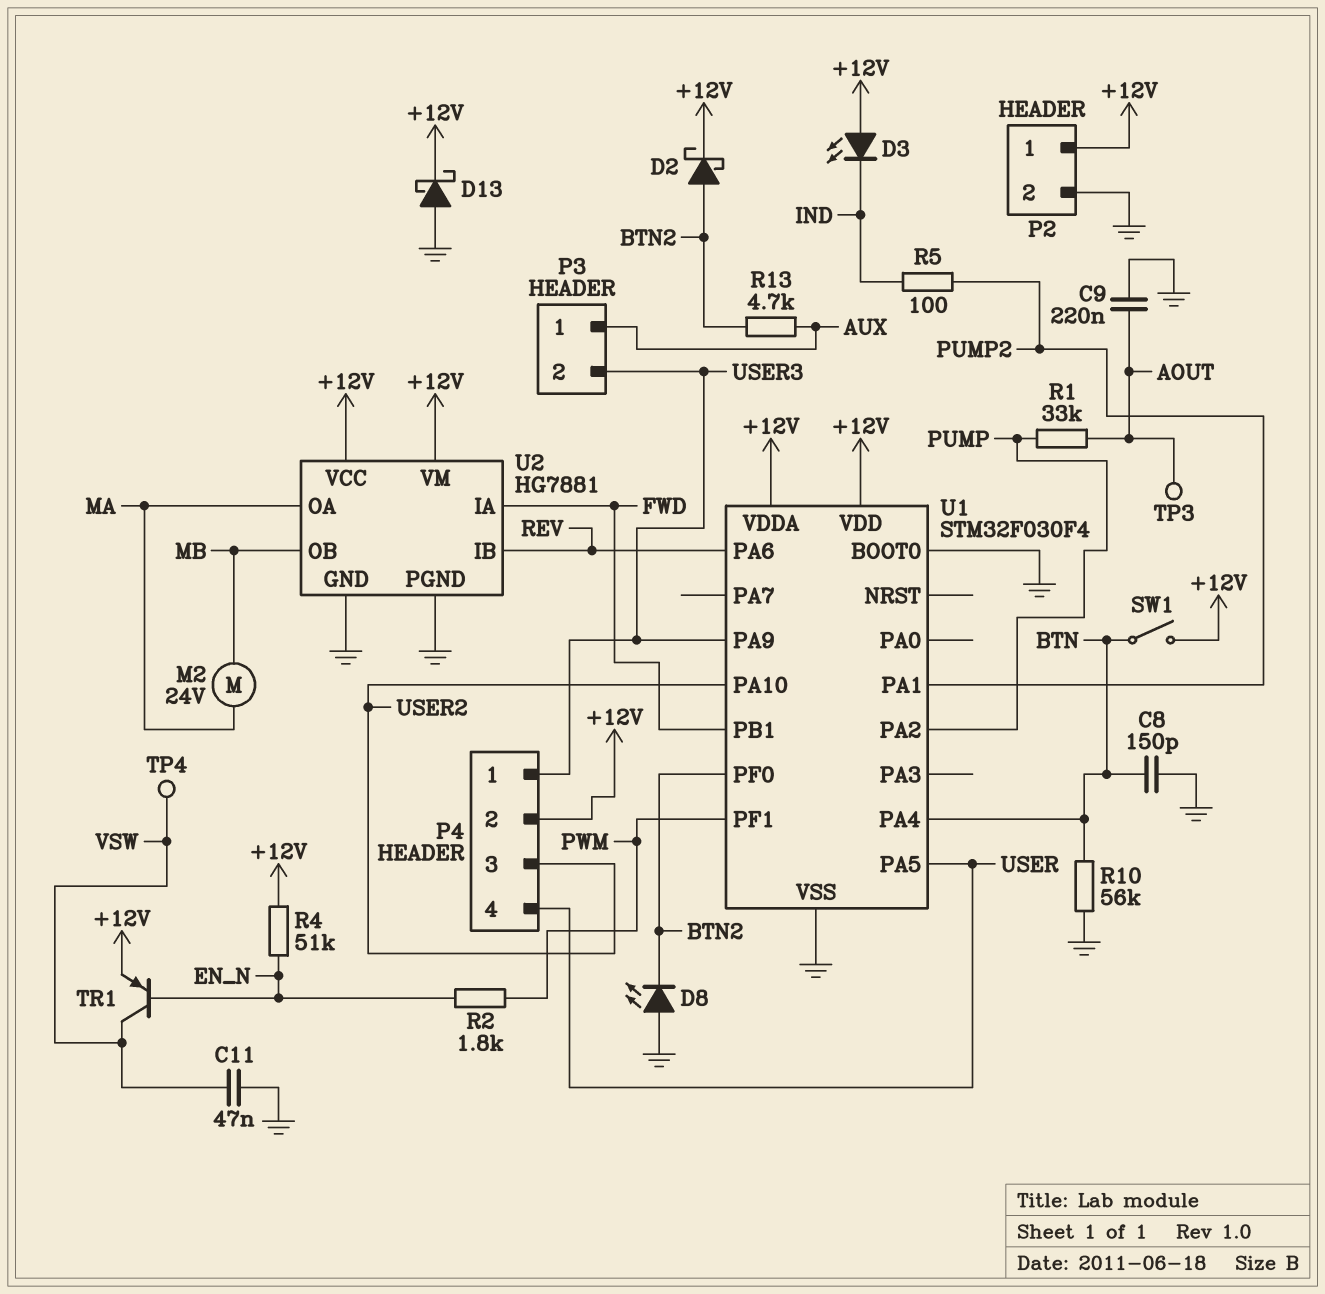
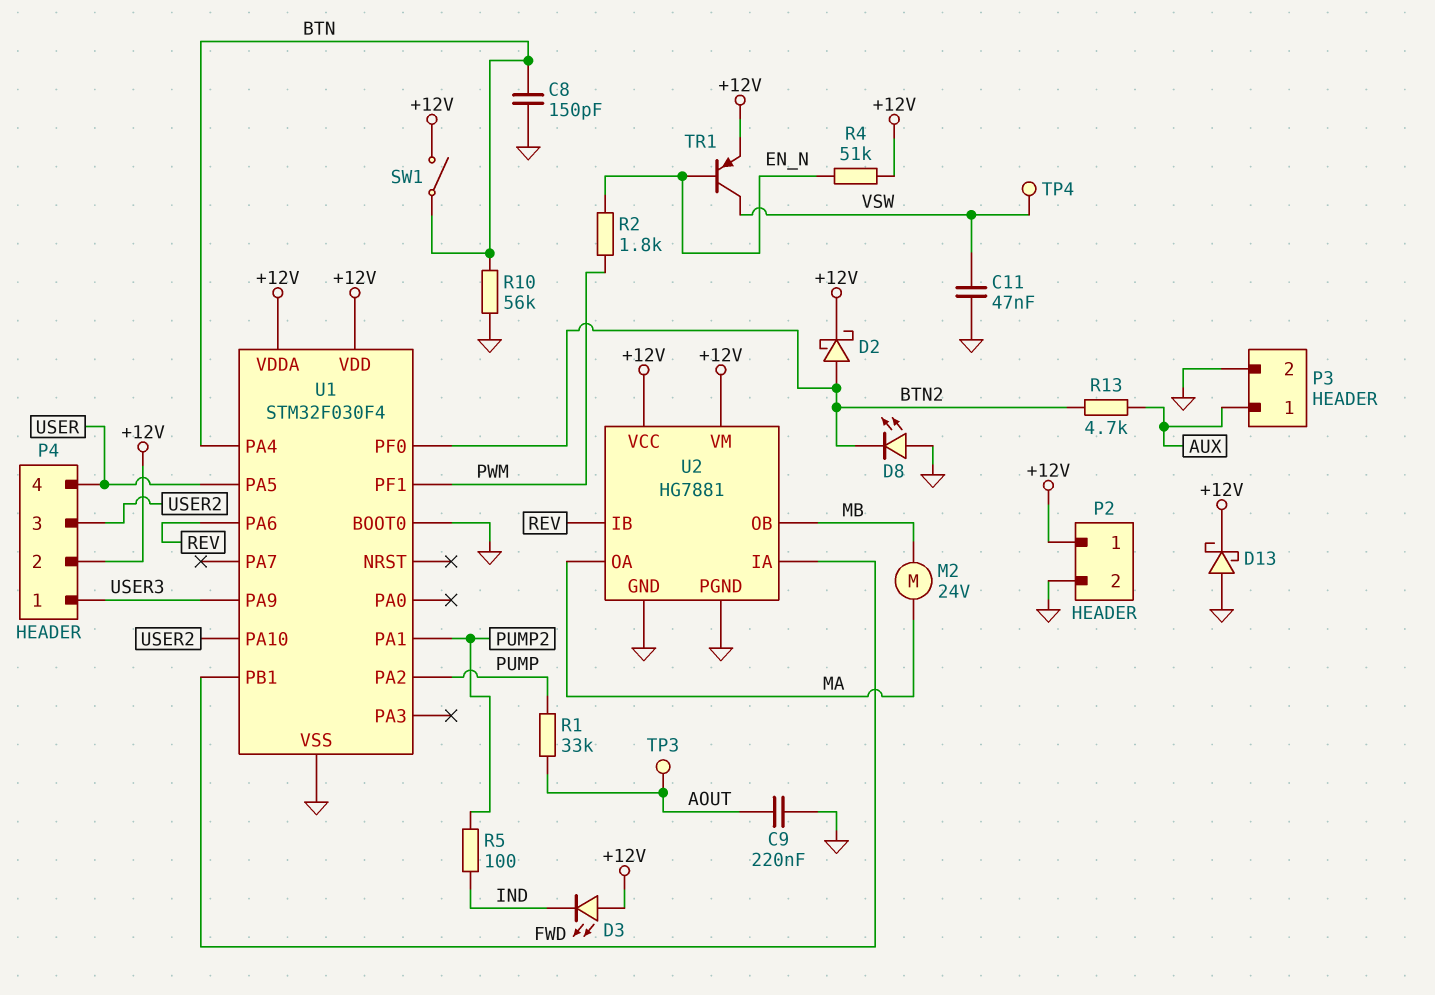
P3 pin 2: USER3 -> GND

